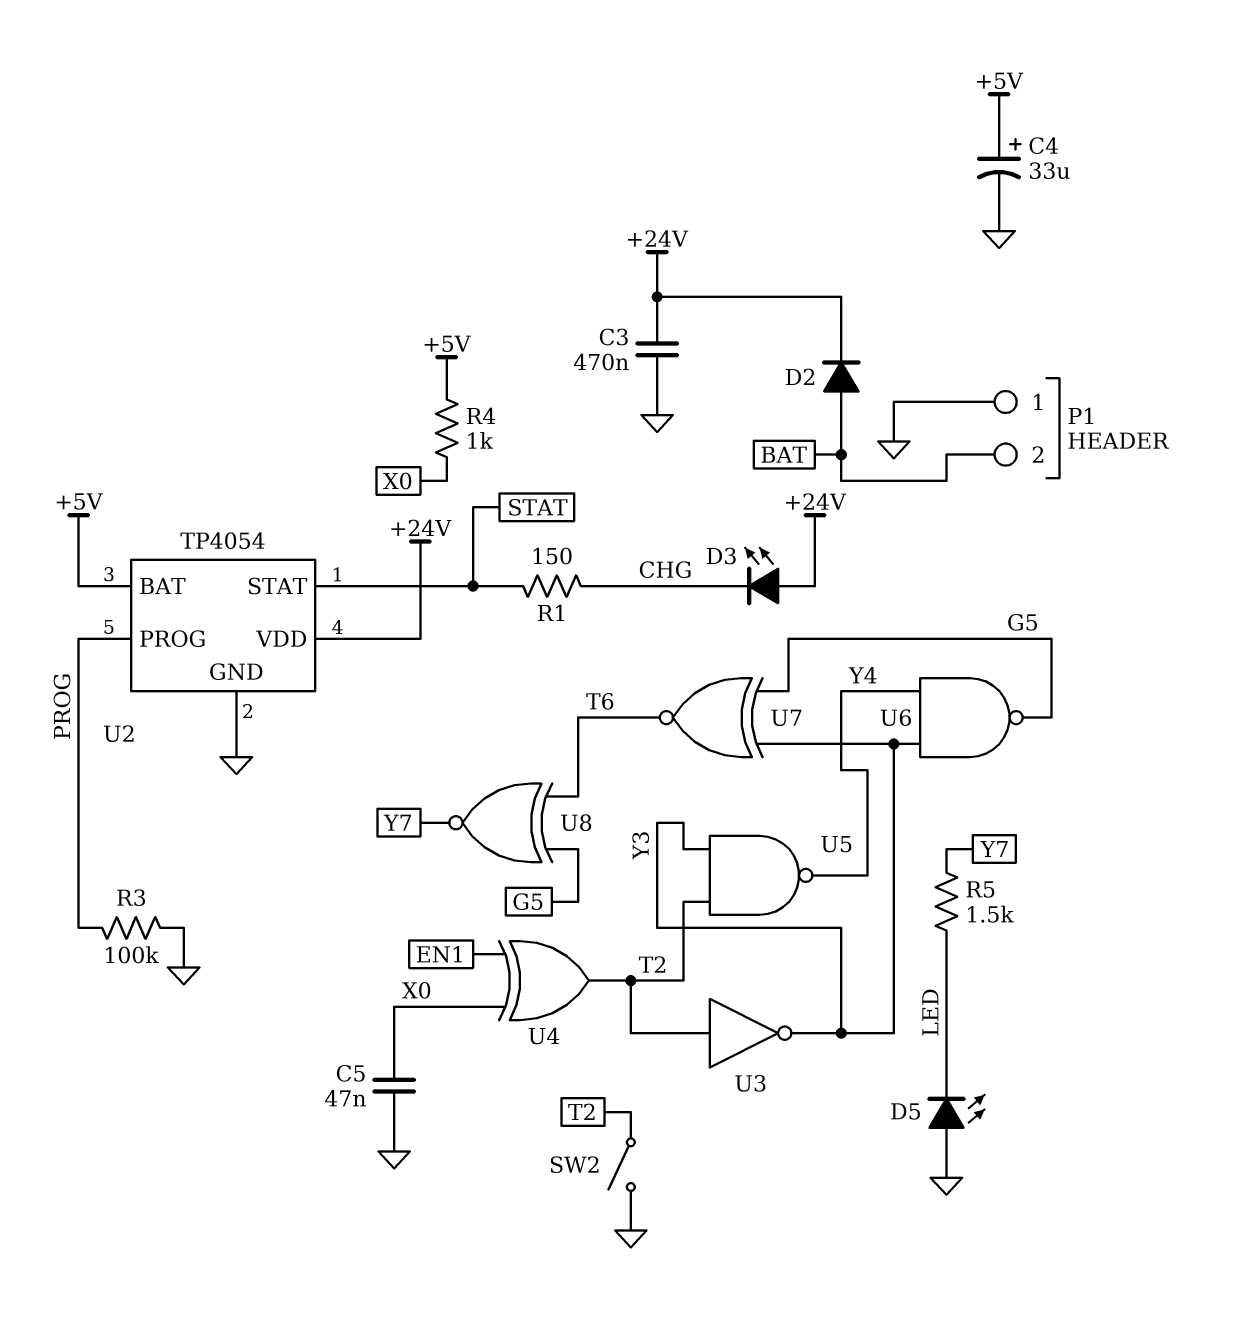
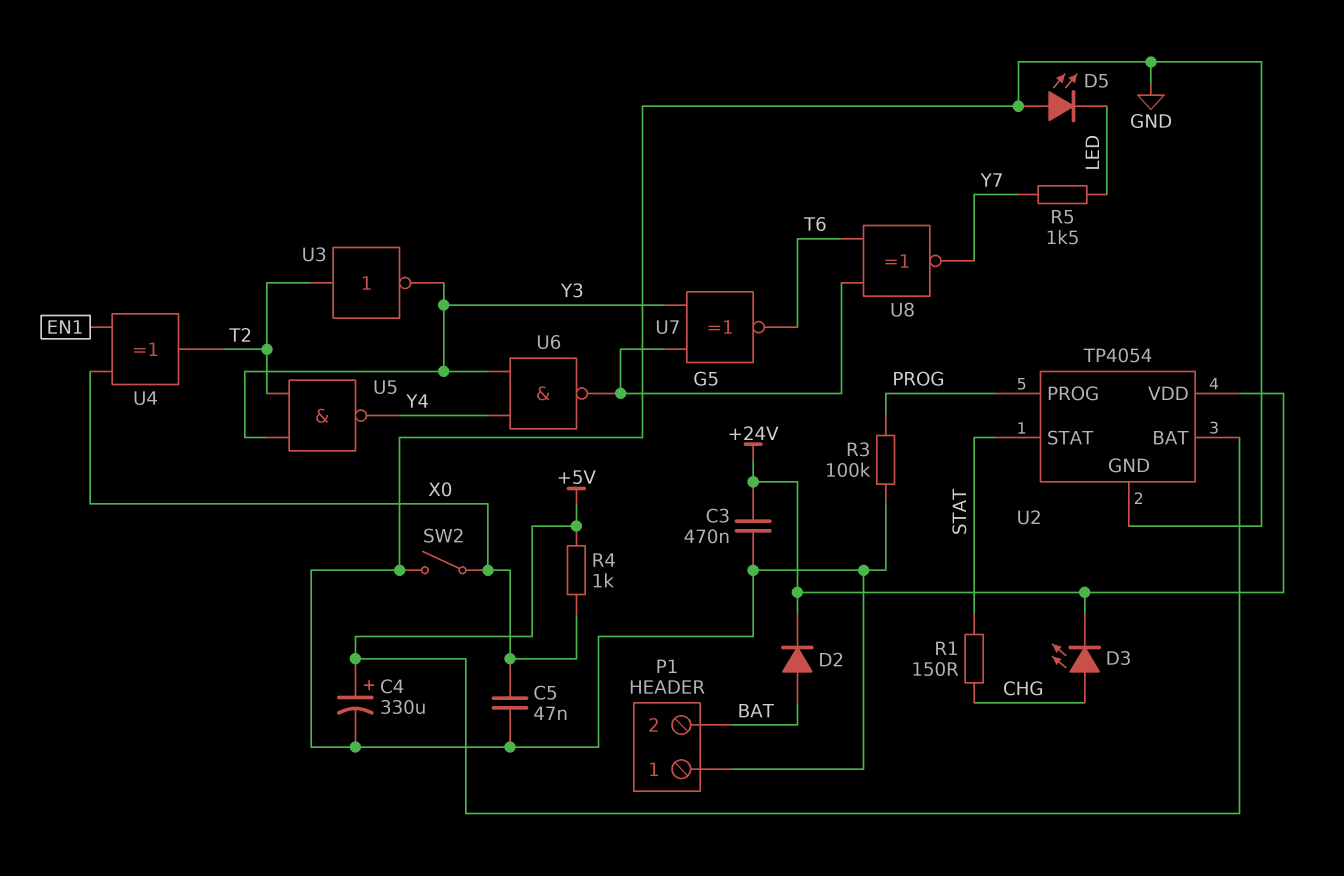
C4: 33uF (plus +5V, minus GND) -> 330uF (plus +5V, minus GND)
D3: LED (A +24V, K CHG) -> LED (A CHG, K +24V)
SW2: switch (GND, T2) -> switch (GND, X0)

